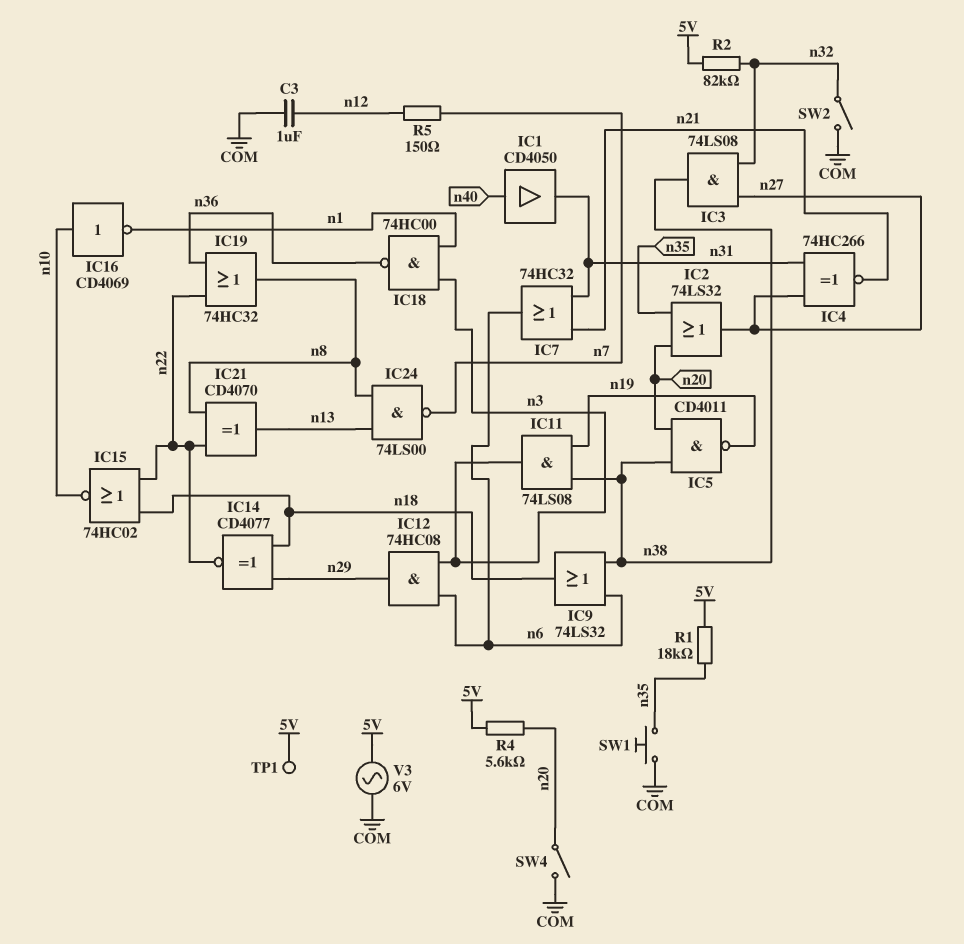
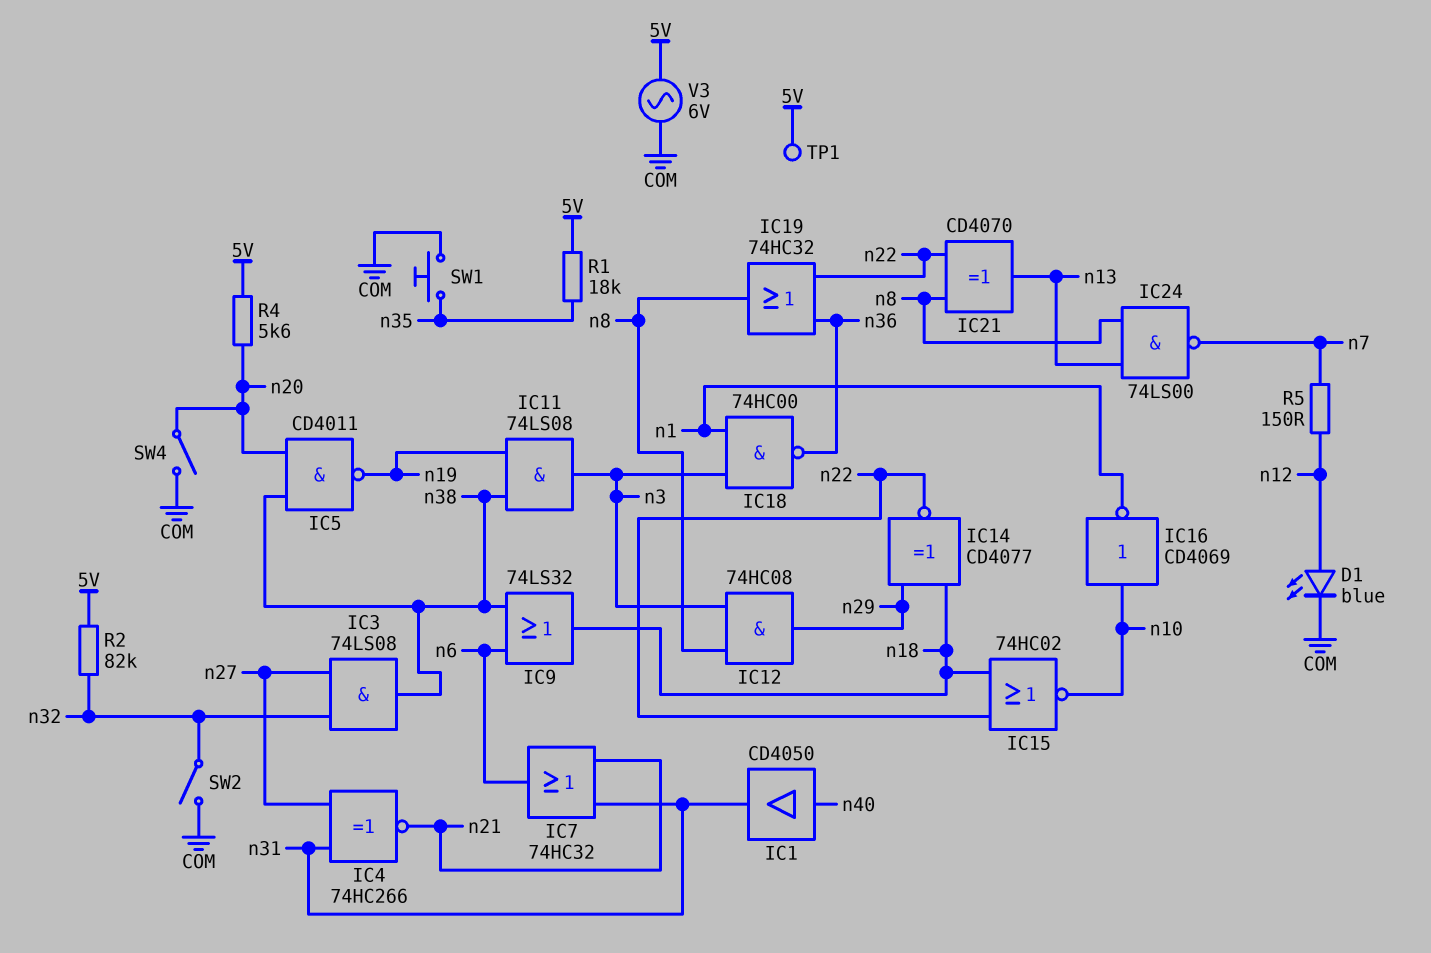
C3: 1uF (COM, n12) -> none
D1: none -> LED blue (A n12, K COM)
IC2: OR 74LS32 (in n20, in n35, out n27) -> none
IC12: AND 74HC08 (in n3, in n6, out n29) -> AND 74HC08 (in n3, in n8, out n29)

